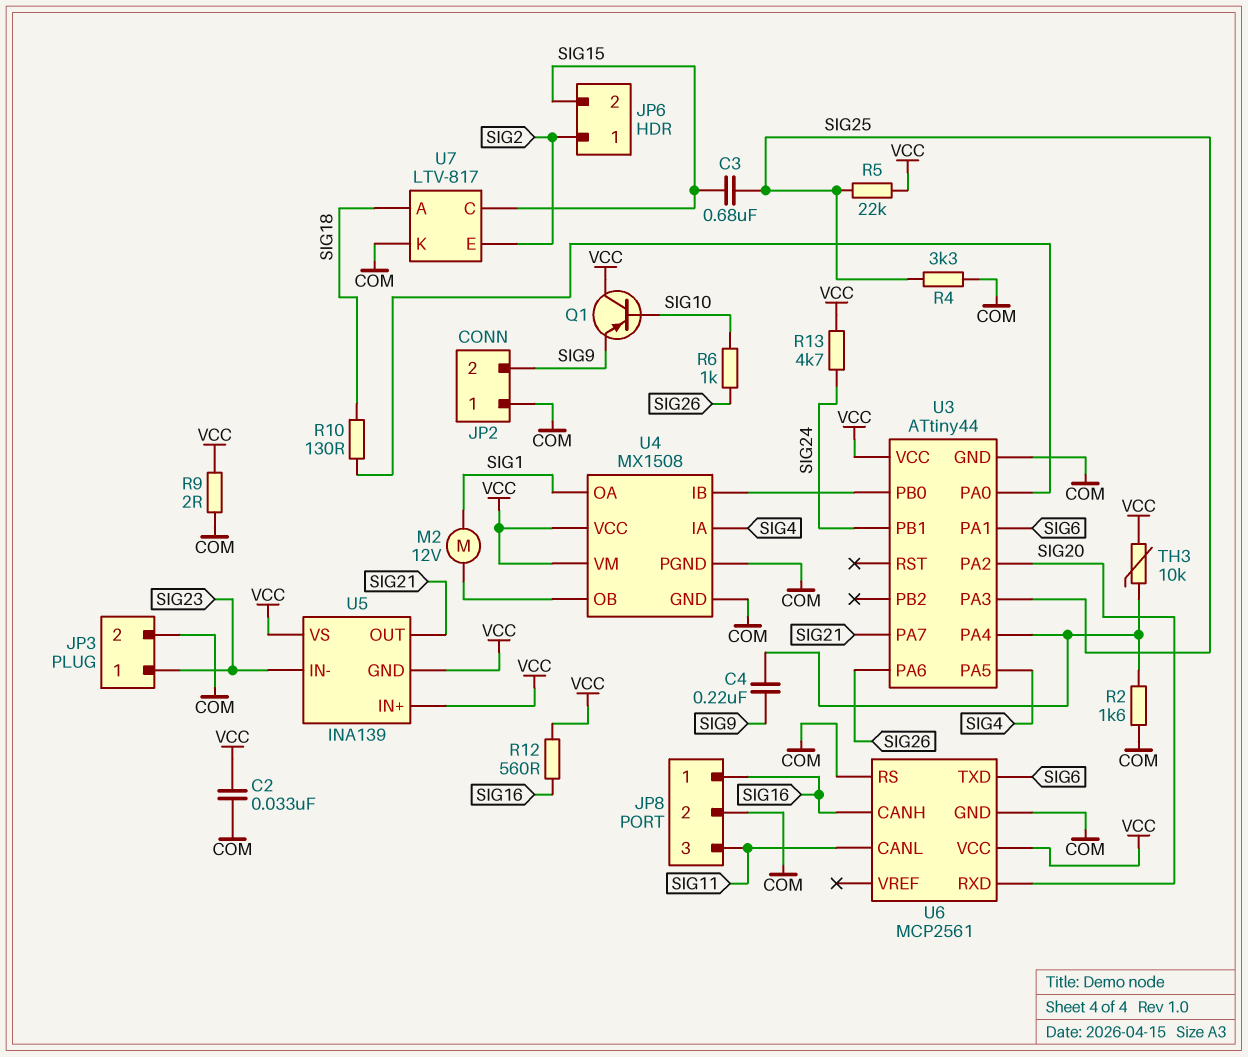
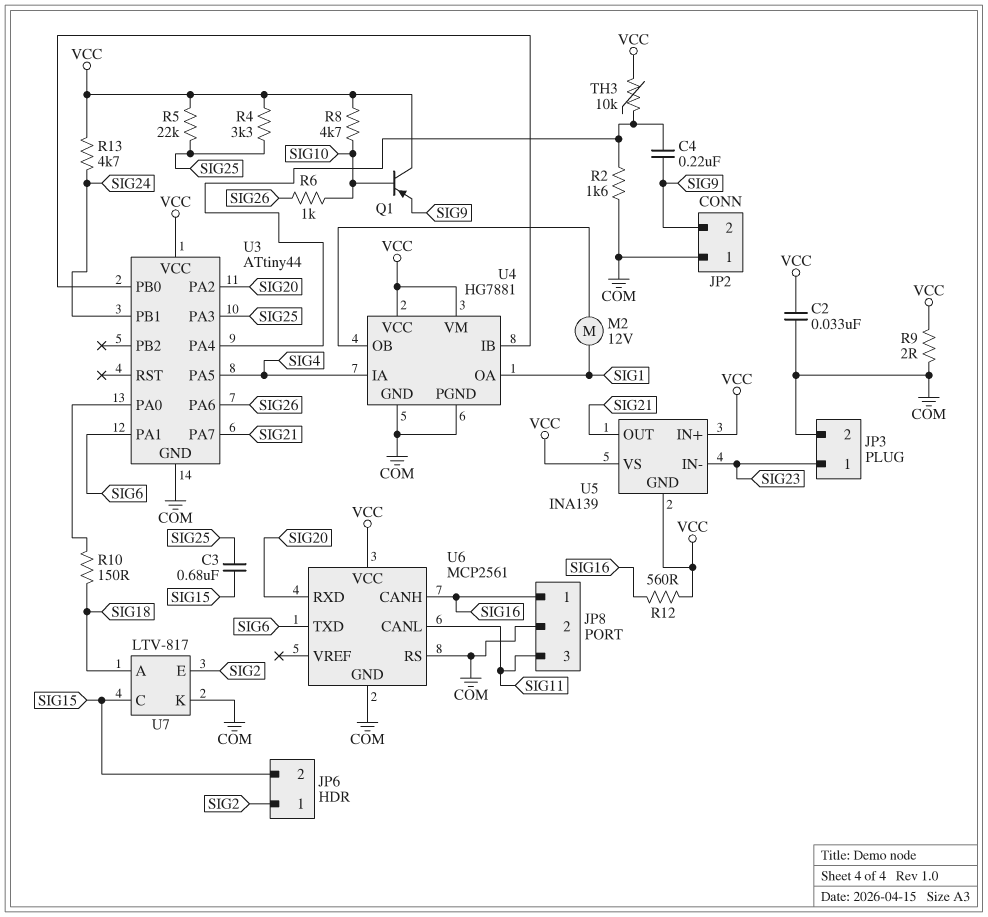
R4: 3.3k (COM, SIG25) -> 3.3k (SIG25, VCC)
R8: none -> 4.7k (SIG10, VCC)
R10: 130 (SIG18, U3/PA0) -> 150 (SIG18, U3/PA0)
U4: MX1508 -> HG7881

